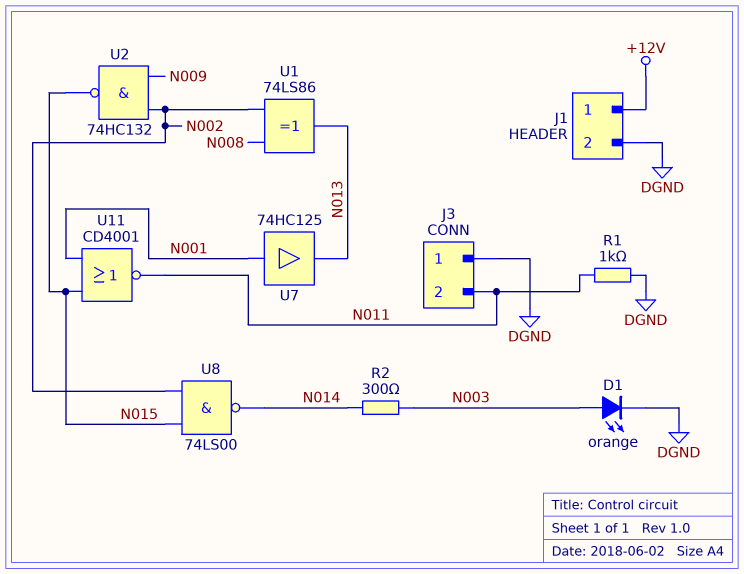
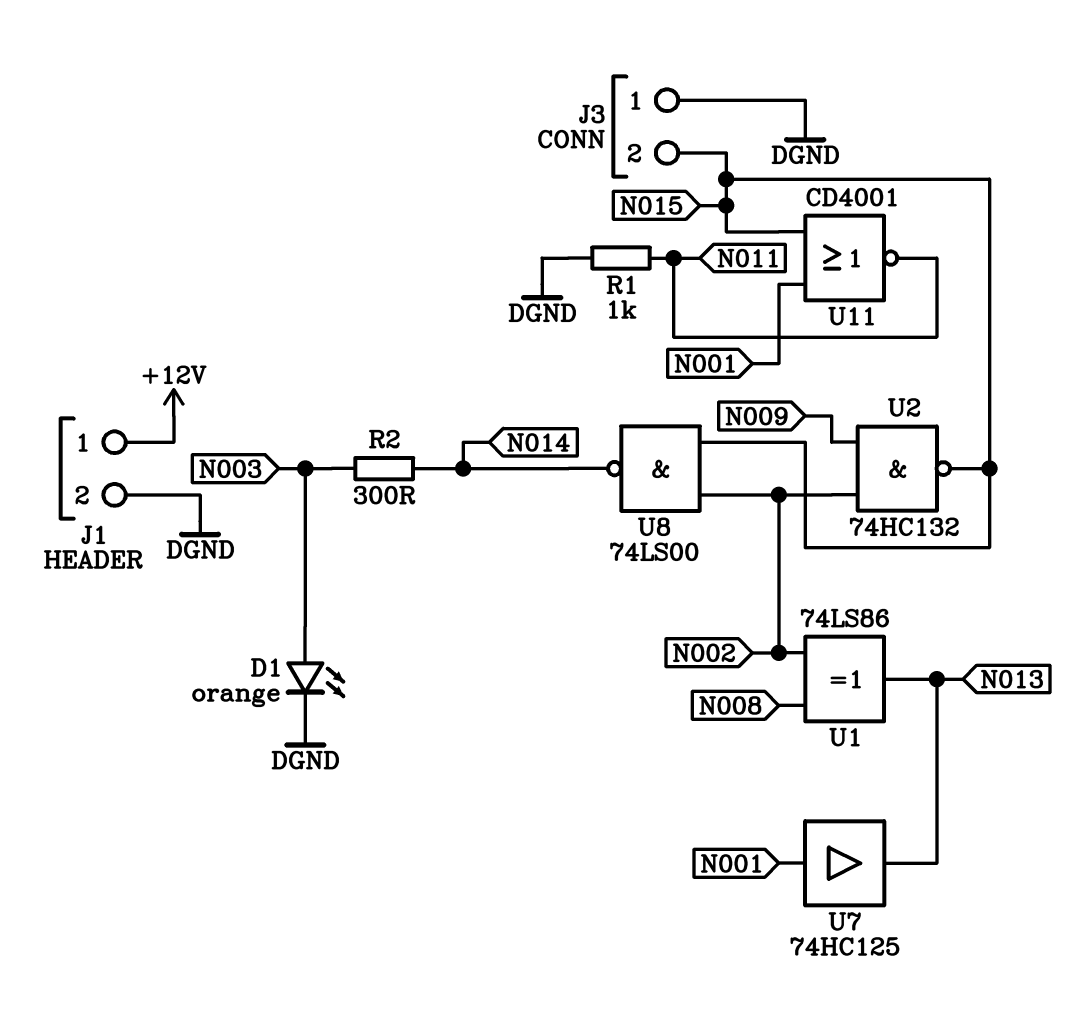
J3 pin 2: N011 -> N015

